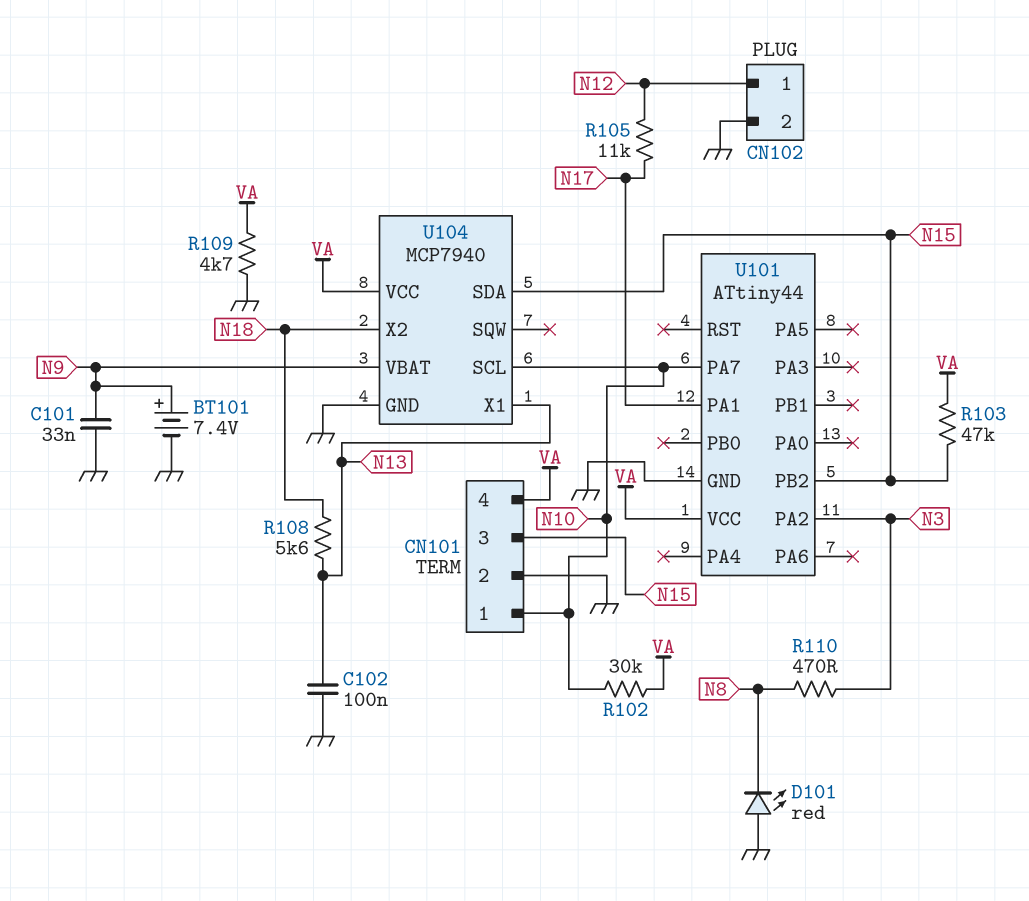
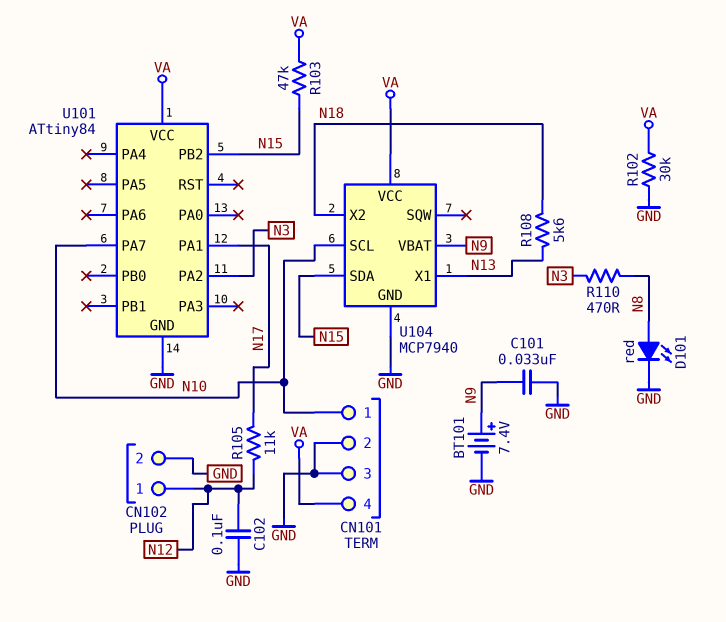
C102: 100nF (GND, N13) -> 100nF (GND, N12)
CN101 pin 3: N15 -> GND
D101: LED red (A GND, K N8) -> LED red (A N8, K GND)
R102: 30k (N10, VA) -> 30k (GND, VA)
R109: 4.7k (GND, VA) -> none
U101: ATtiny44 -> ATtiny84

